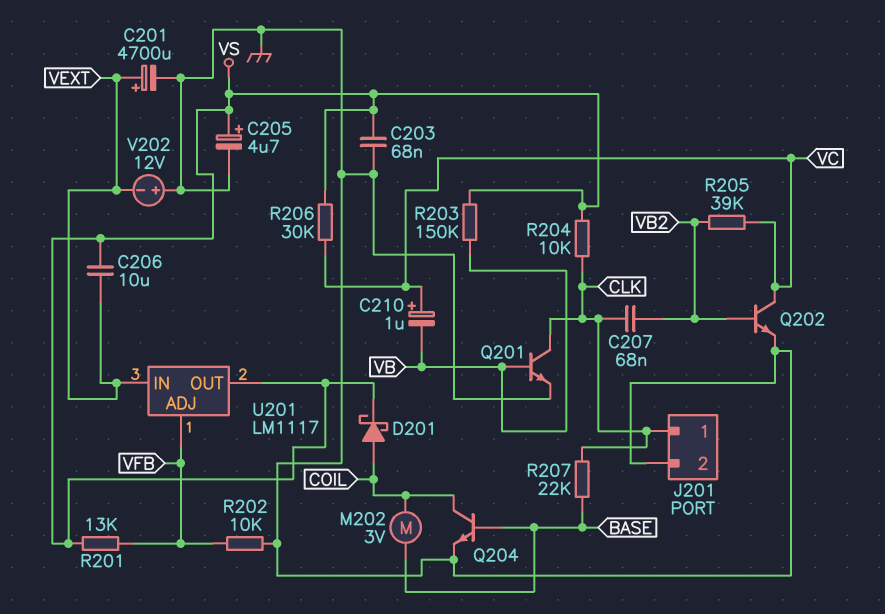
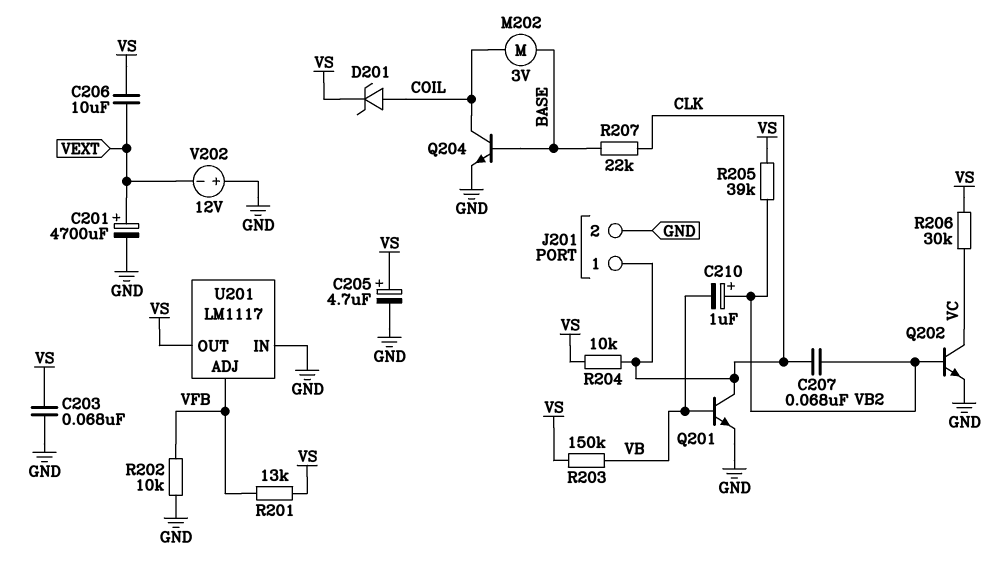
C210: 1uF (plus VC, minus VB) -> 1uF (plus VB2, minus VB)
D201: schottky (A COIL, K VS) -> zener (A COIL, K VS)
R205: 39k (VB2, VC) -> 39k (VB2, VS)
U201 pin IN: VEXT -> GND

